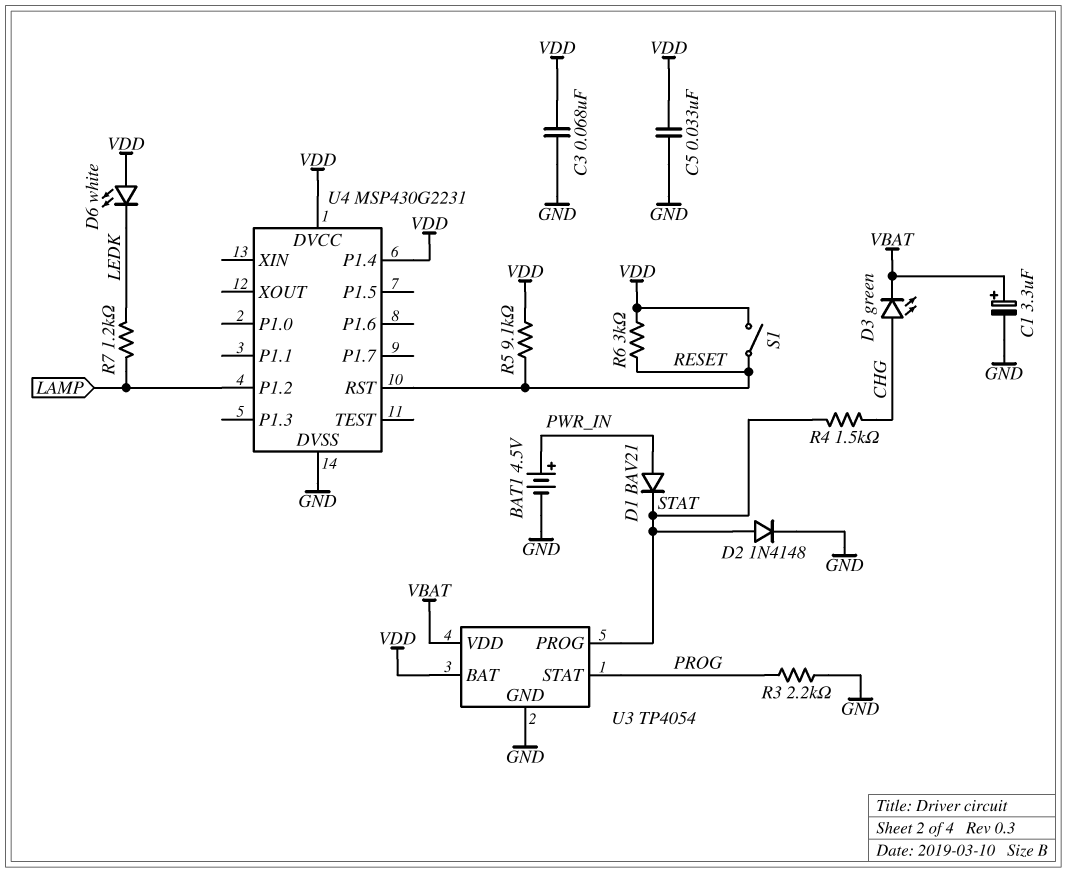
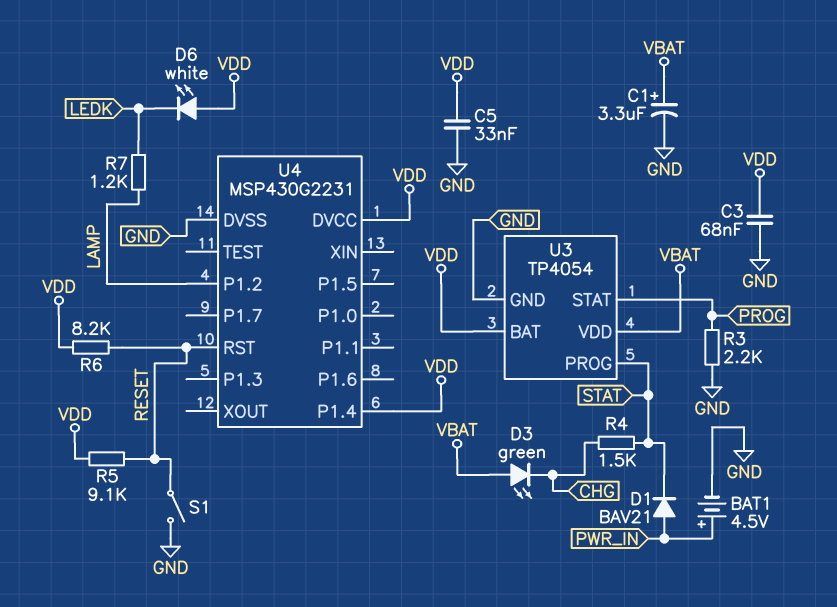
D2: diode 1N4148 (A STAT, K GND) -> none
D3: LED green (A CHG, K VBAT) -> LED green (A VBAT, K CHG)
R6: 3k (RESET, VDD) -> 8.2k (RESET, VDD)
S1: switch (RESET, VDD) -> switch (GND, RESET)

